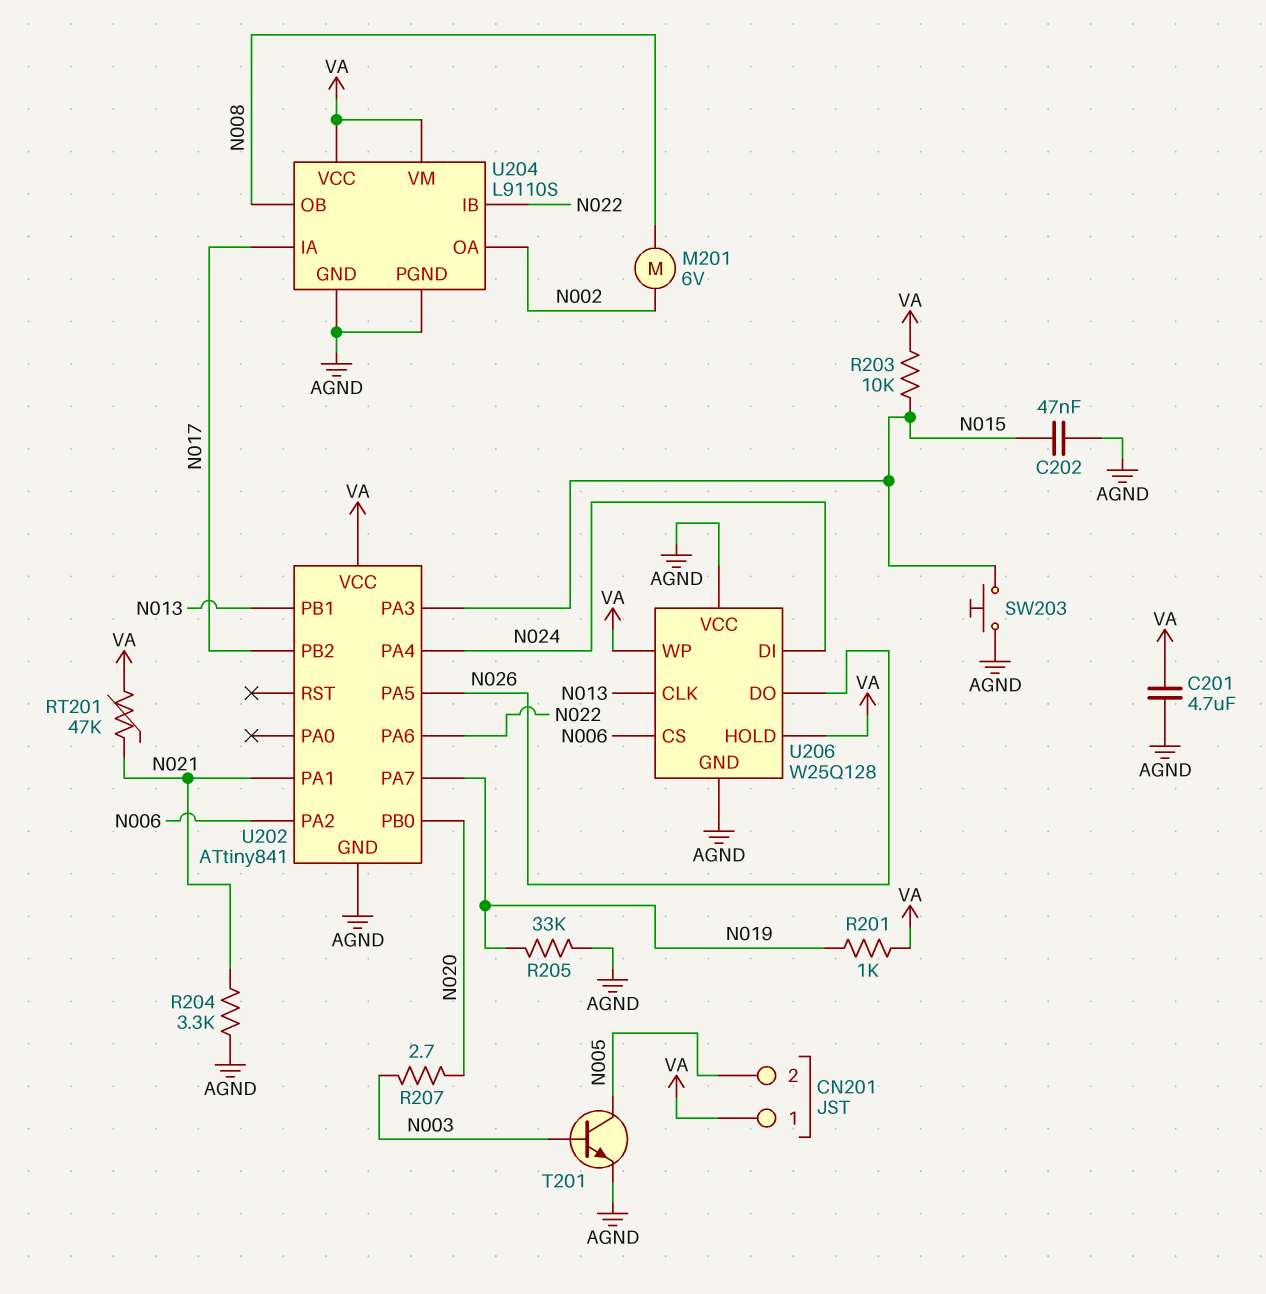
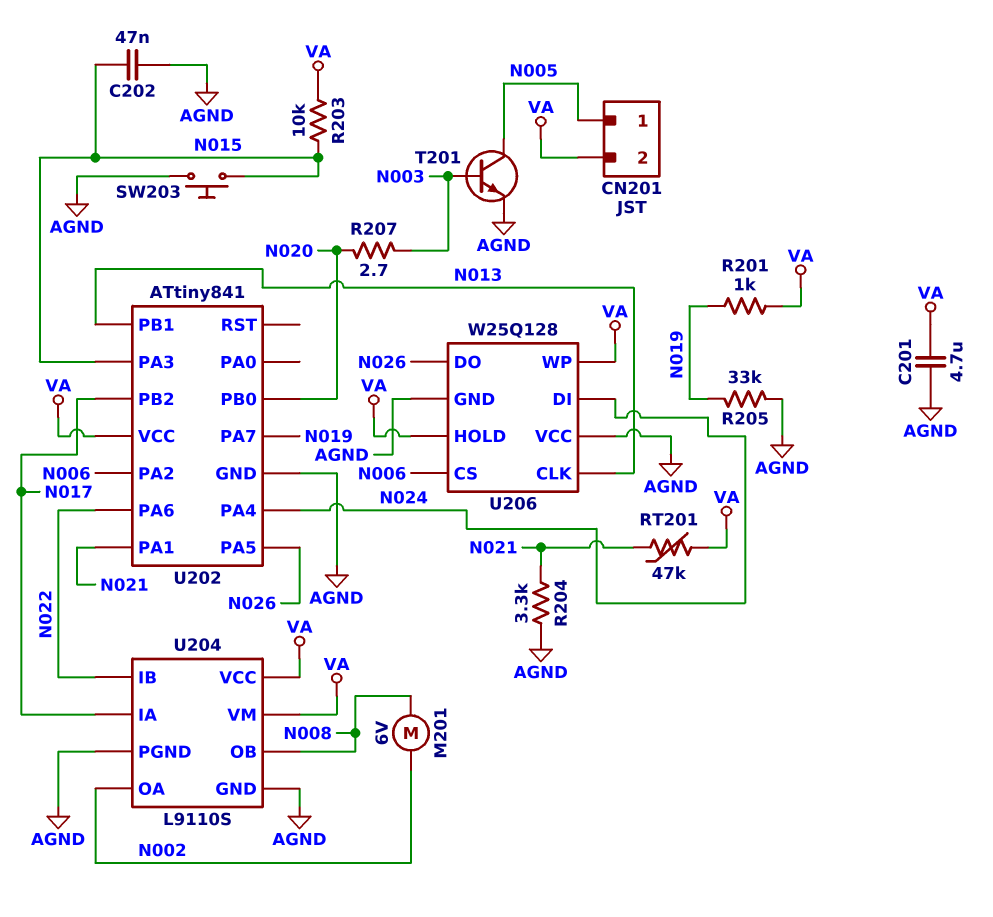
CN201 pin 1: VA -> N005
CN201 pin 2: N005 -> VA

